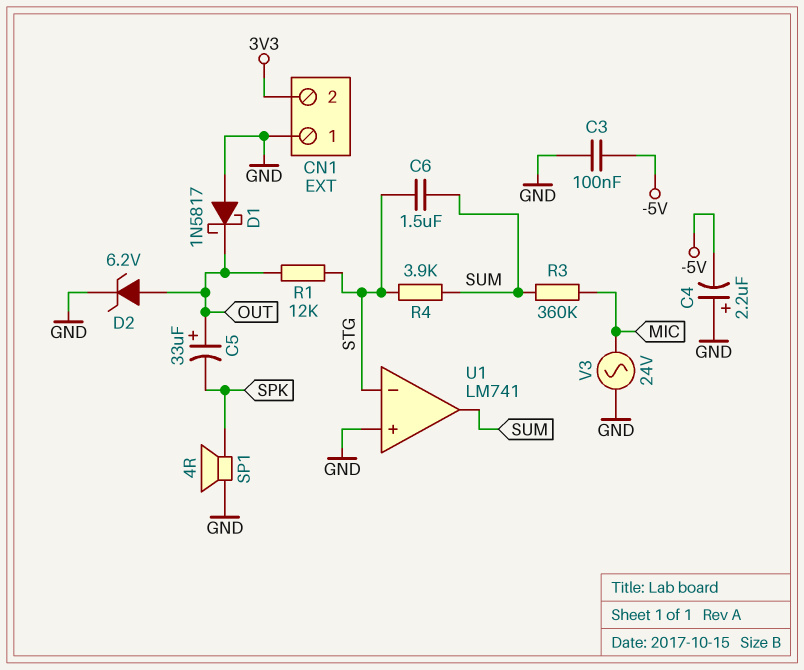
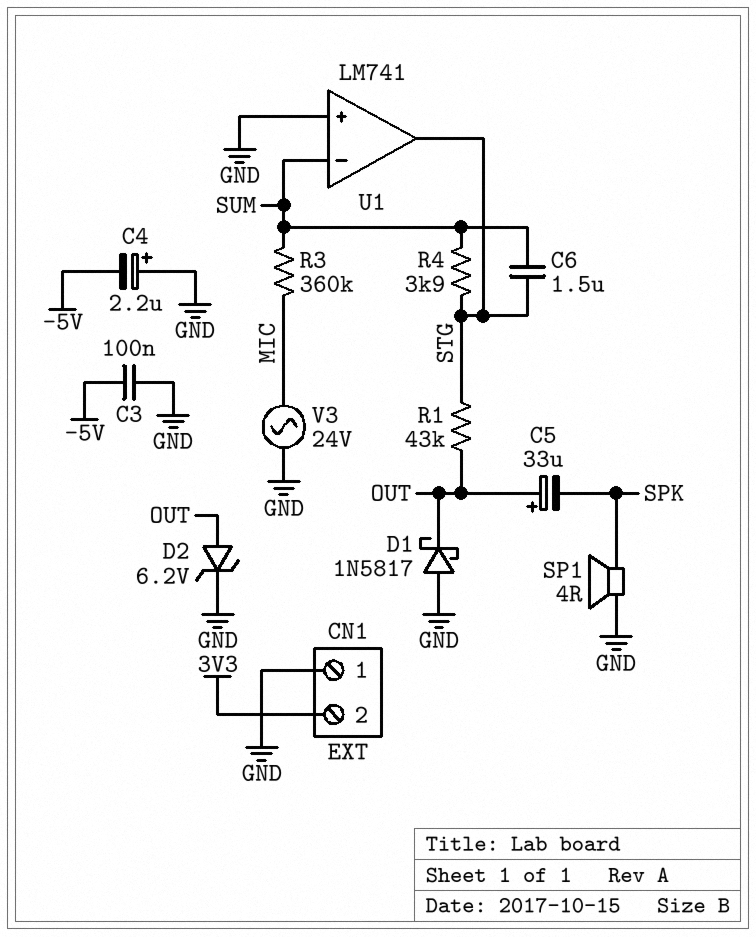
R1: 12k (OUT, STG) -> 43k (OUT, STG)
U1 pin in-: STG -> SUM
U1 pin out: SUM -> STG

